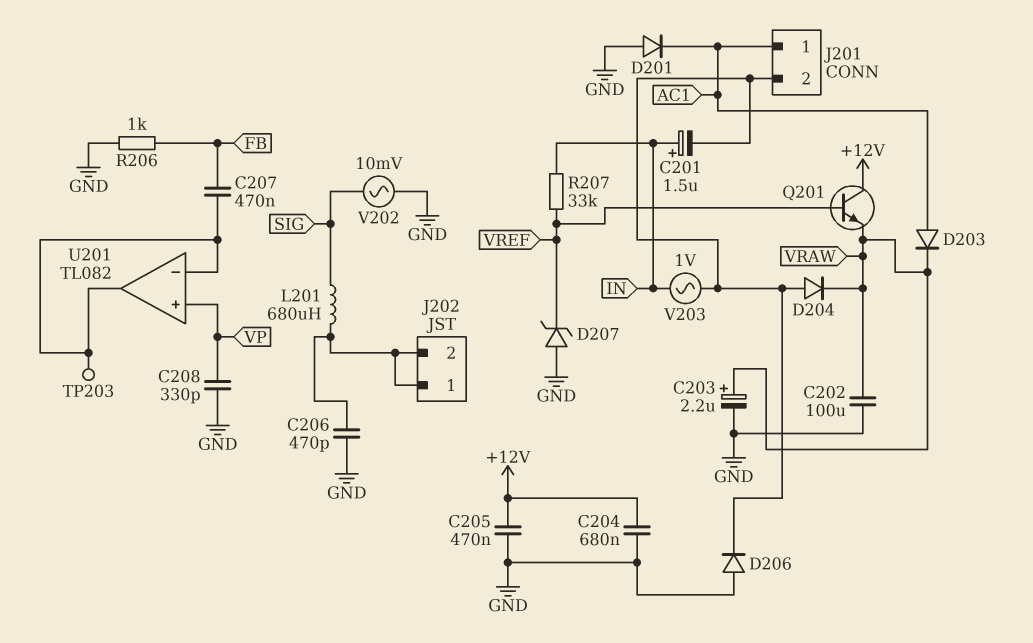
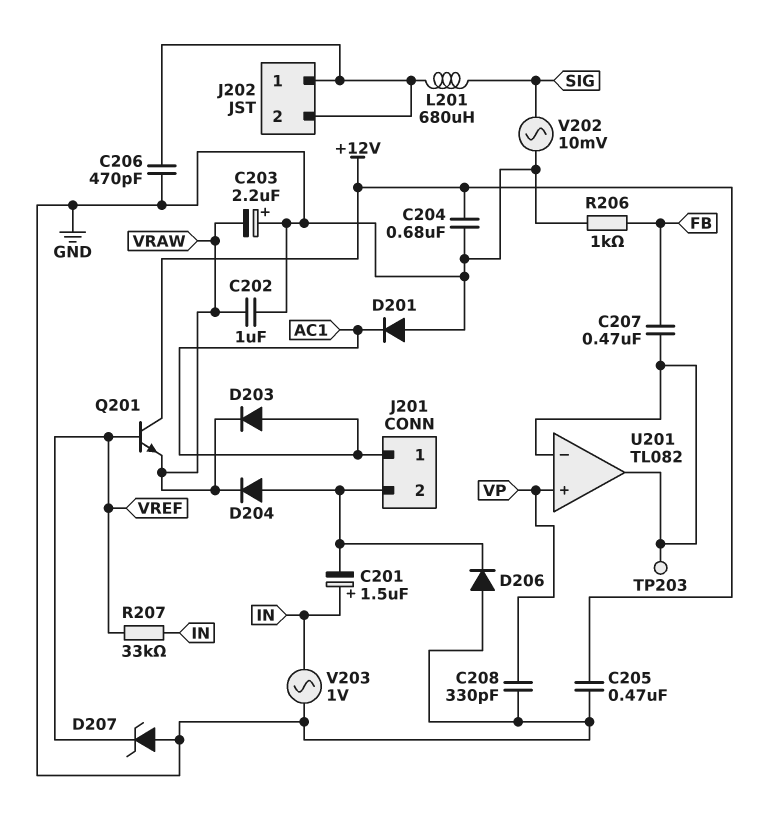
C202: 100uF (GND, VRAW) -> 1uF (GND, VRAW)
C203: 2.2uF (plus VRAW, minus GND) -> 2.2uF (plus GND, minus VRAW)
V203: AC 1V (IN, J201/2) -> AC 1V (GND, IN)

